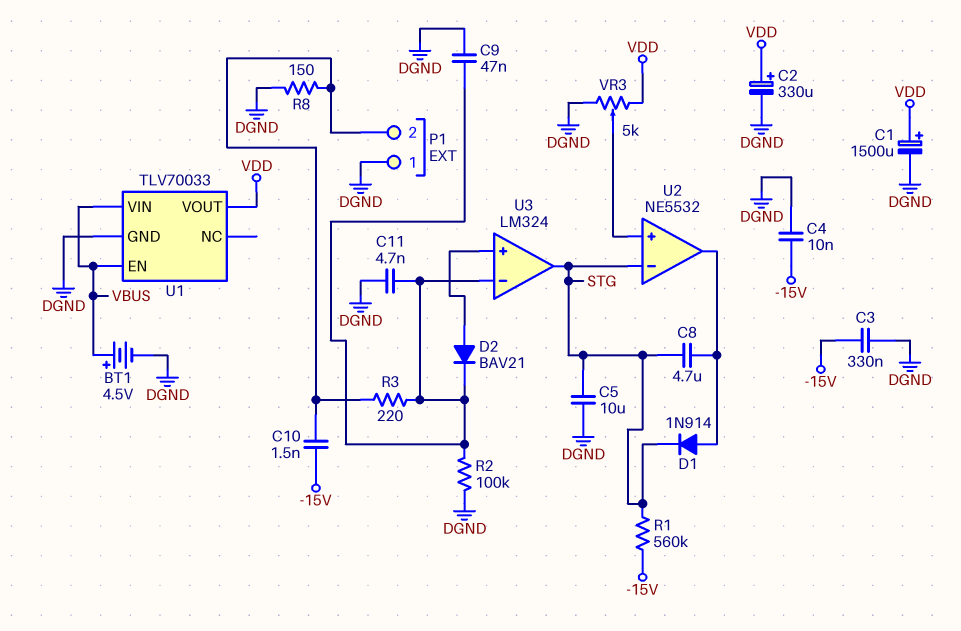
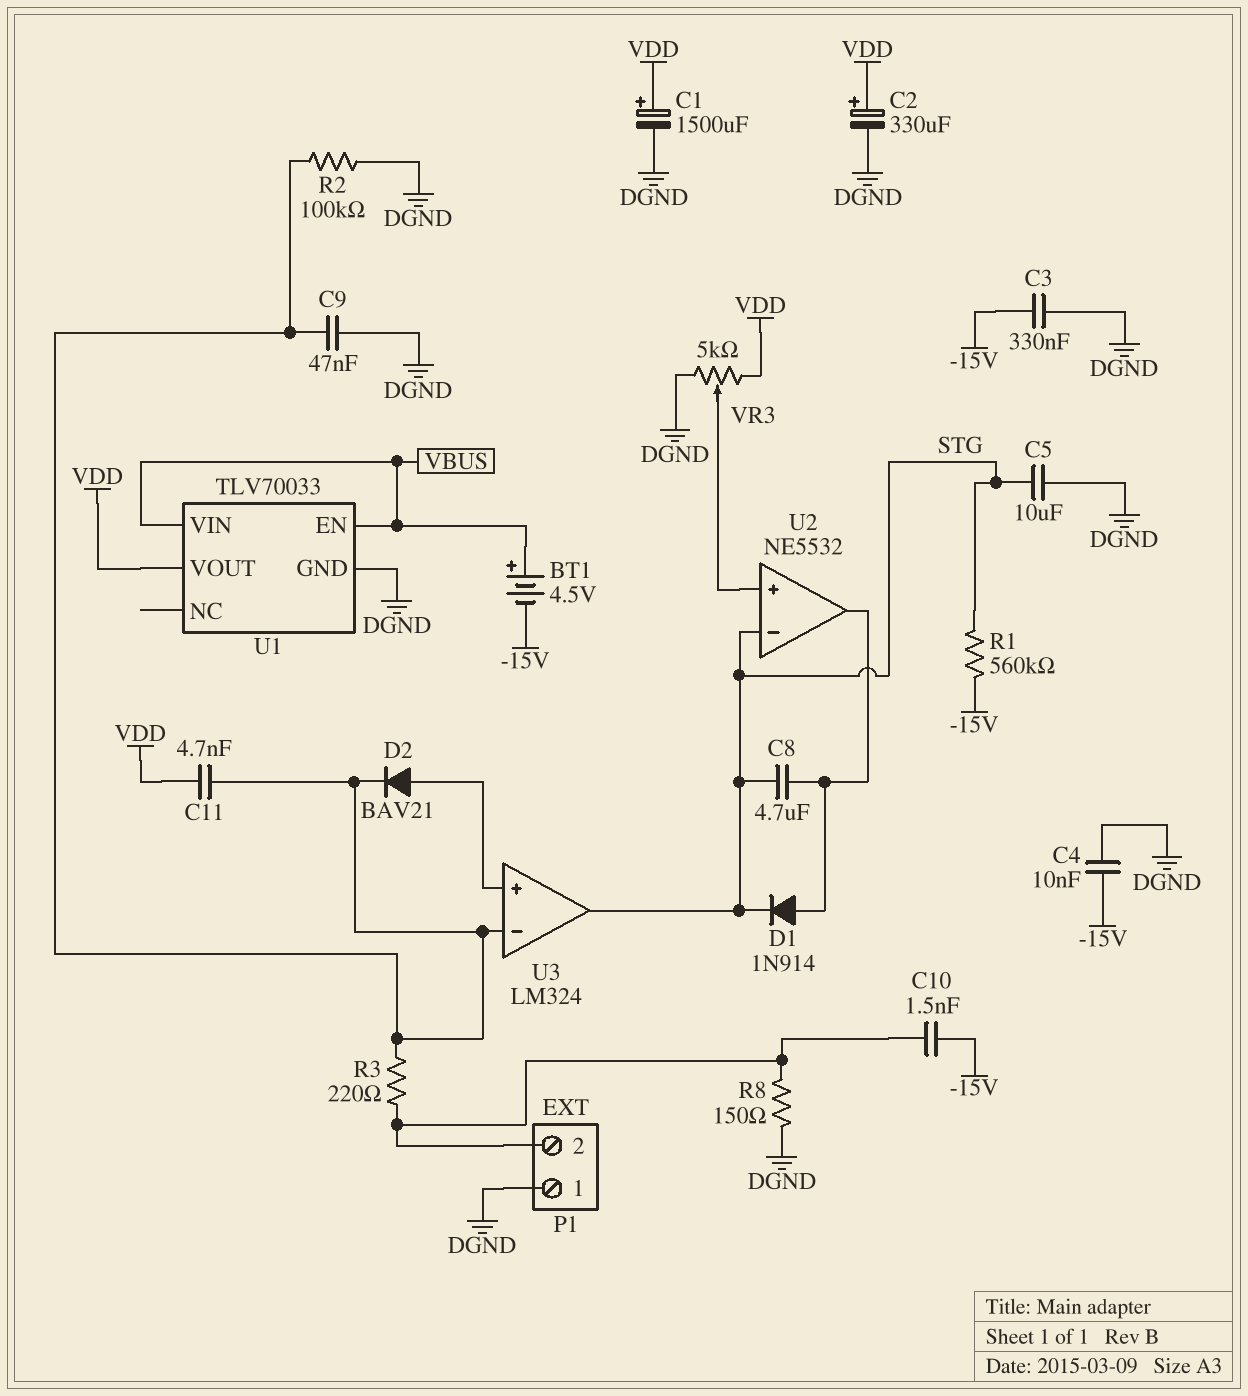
BT1: 4.5V (plus VBUS, minus DGND) -> 4.5V (plus VBUS, minus -15V)
C11: 4.7nF (DGND, U3/in-) -> 4.7nF (U3/in-, VDD)

